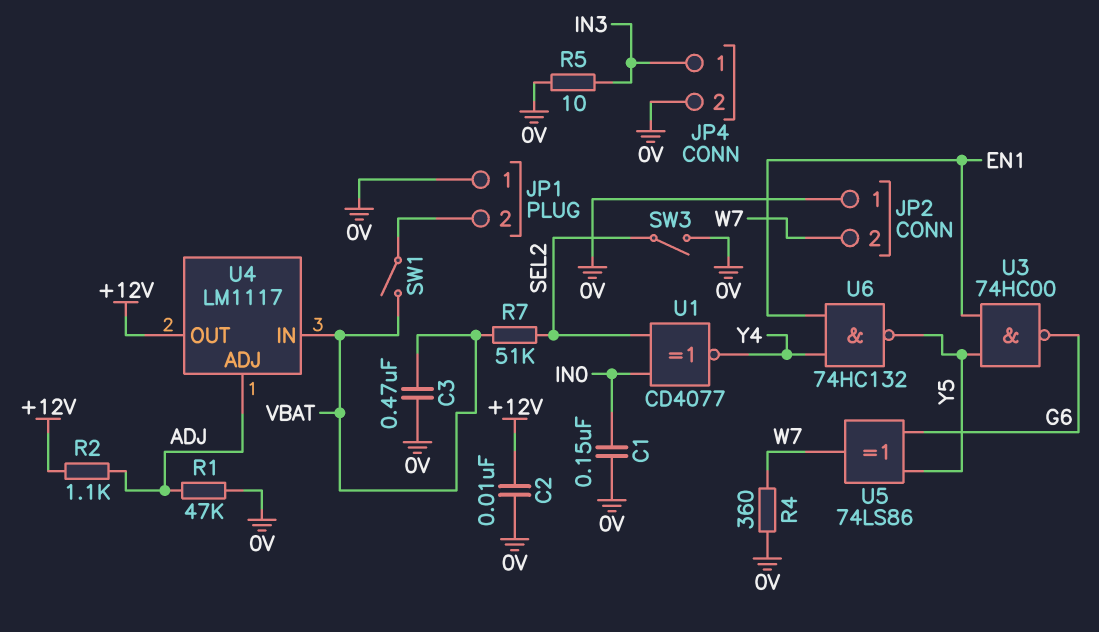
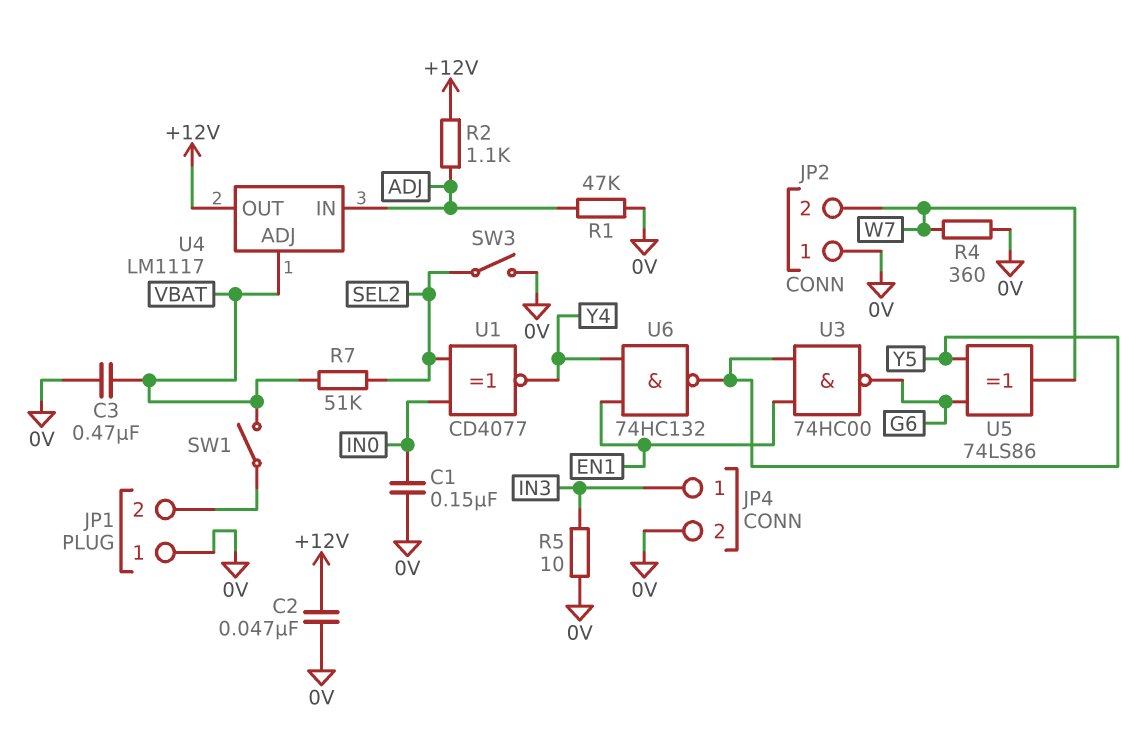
C2: 10nF (+12V, 0V) -> 47nF (+12V, 0V)
U4 pin ADJ: ADJ -> VBAT
U4 pin IN: VBAT -> ADJ

